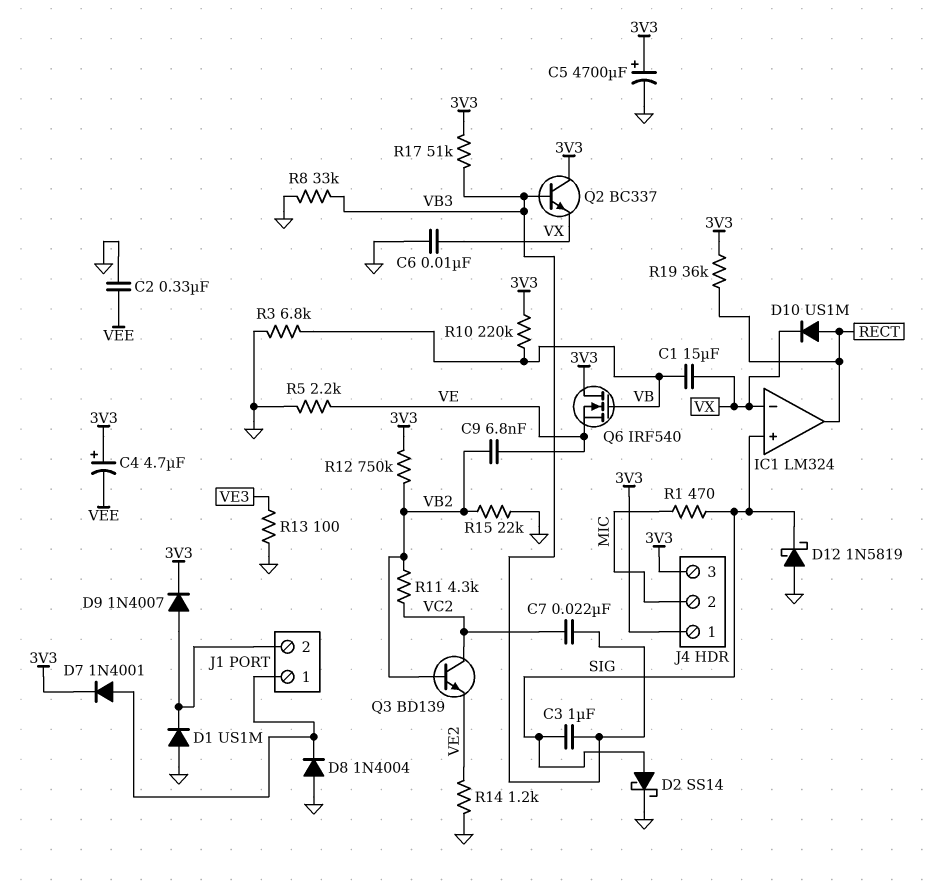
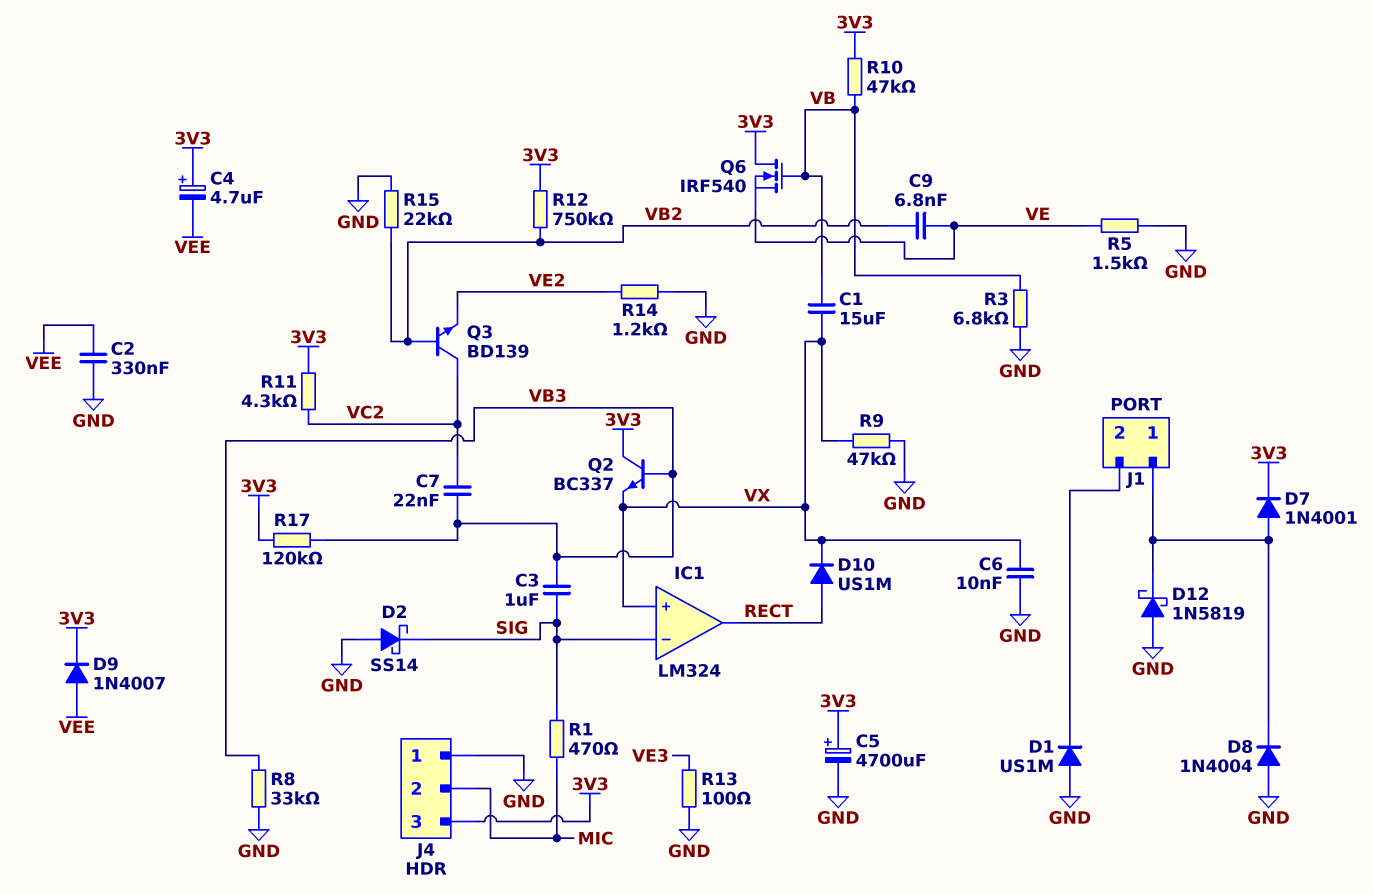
D2: schottky SS14 (A SIG, K GND) -> schottky SS14 (A GND, K SIG)
D9: diode 1N4007 (A J1/2, K 3V3) -> diode 1N4007 (A VEE, K 3V3)
D12: schottky 1N5819 (A GND, K SIG) -> schottky 1N5819 (A GND, K J1/1)
IC1 pin in+: SIG -> VX
IC1 pin in-: VX -> SIG
J4 pin 1: 3V3 -> GND
R5: 2.2k (GND, VE) -> 1.5k (GND, VE)
R9: none -> 47k (GND, VX)
R10: 220k (3V3, VB) -> 47k (3V3, VB)
R11: 4.3k (VB2, VC2) -> 4.3k (3V3, VC2)
R17: 51k (3V3, VB3) -> 120k (3V3, VB3)
R19: 36k (3V3, RECT) -> none

